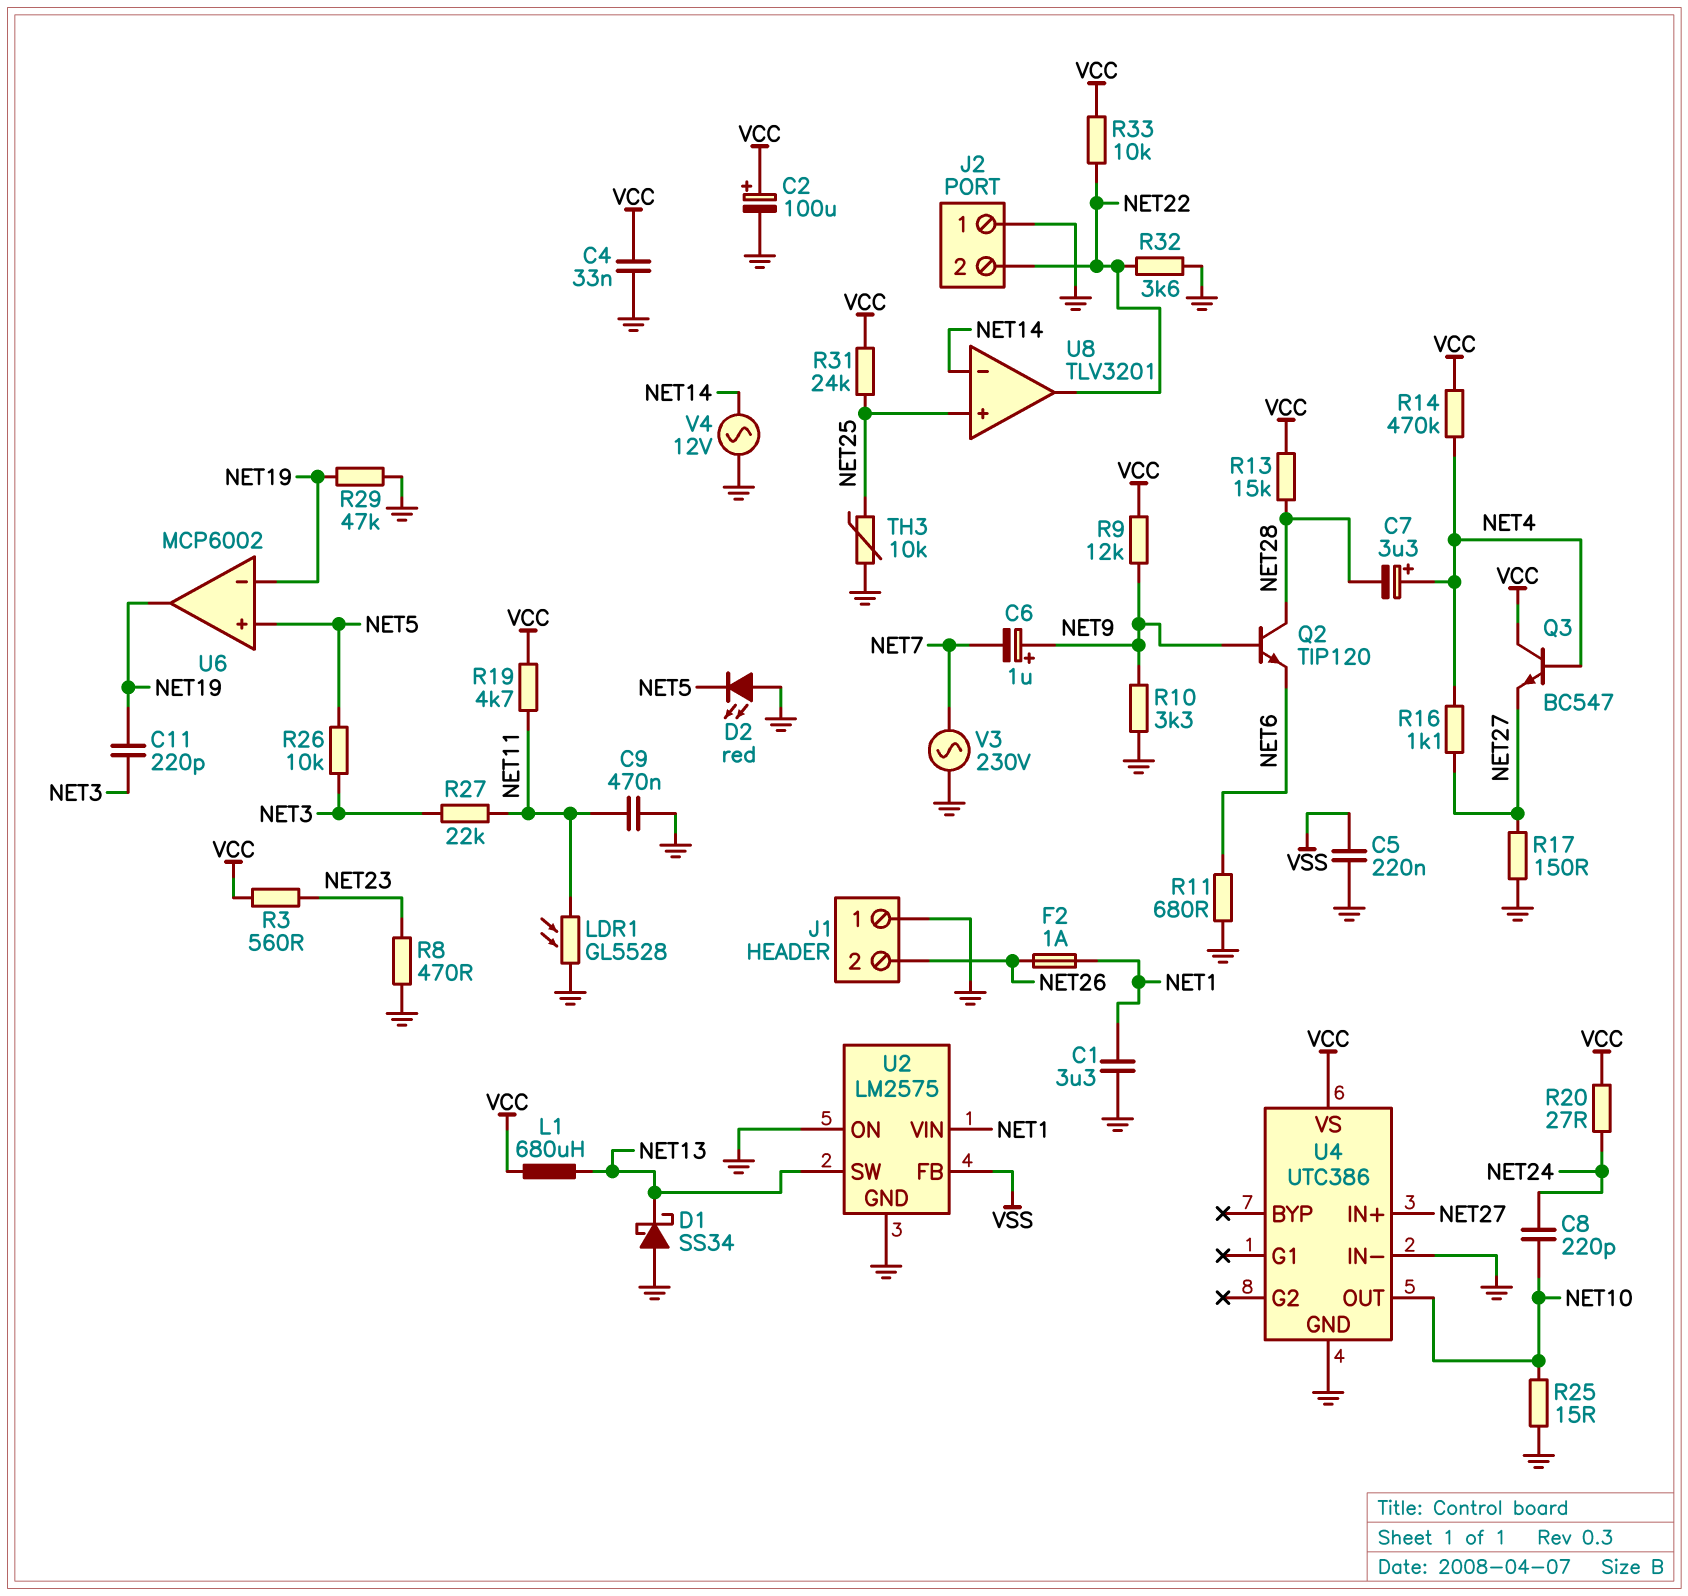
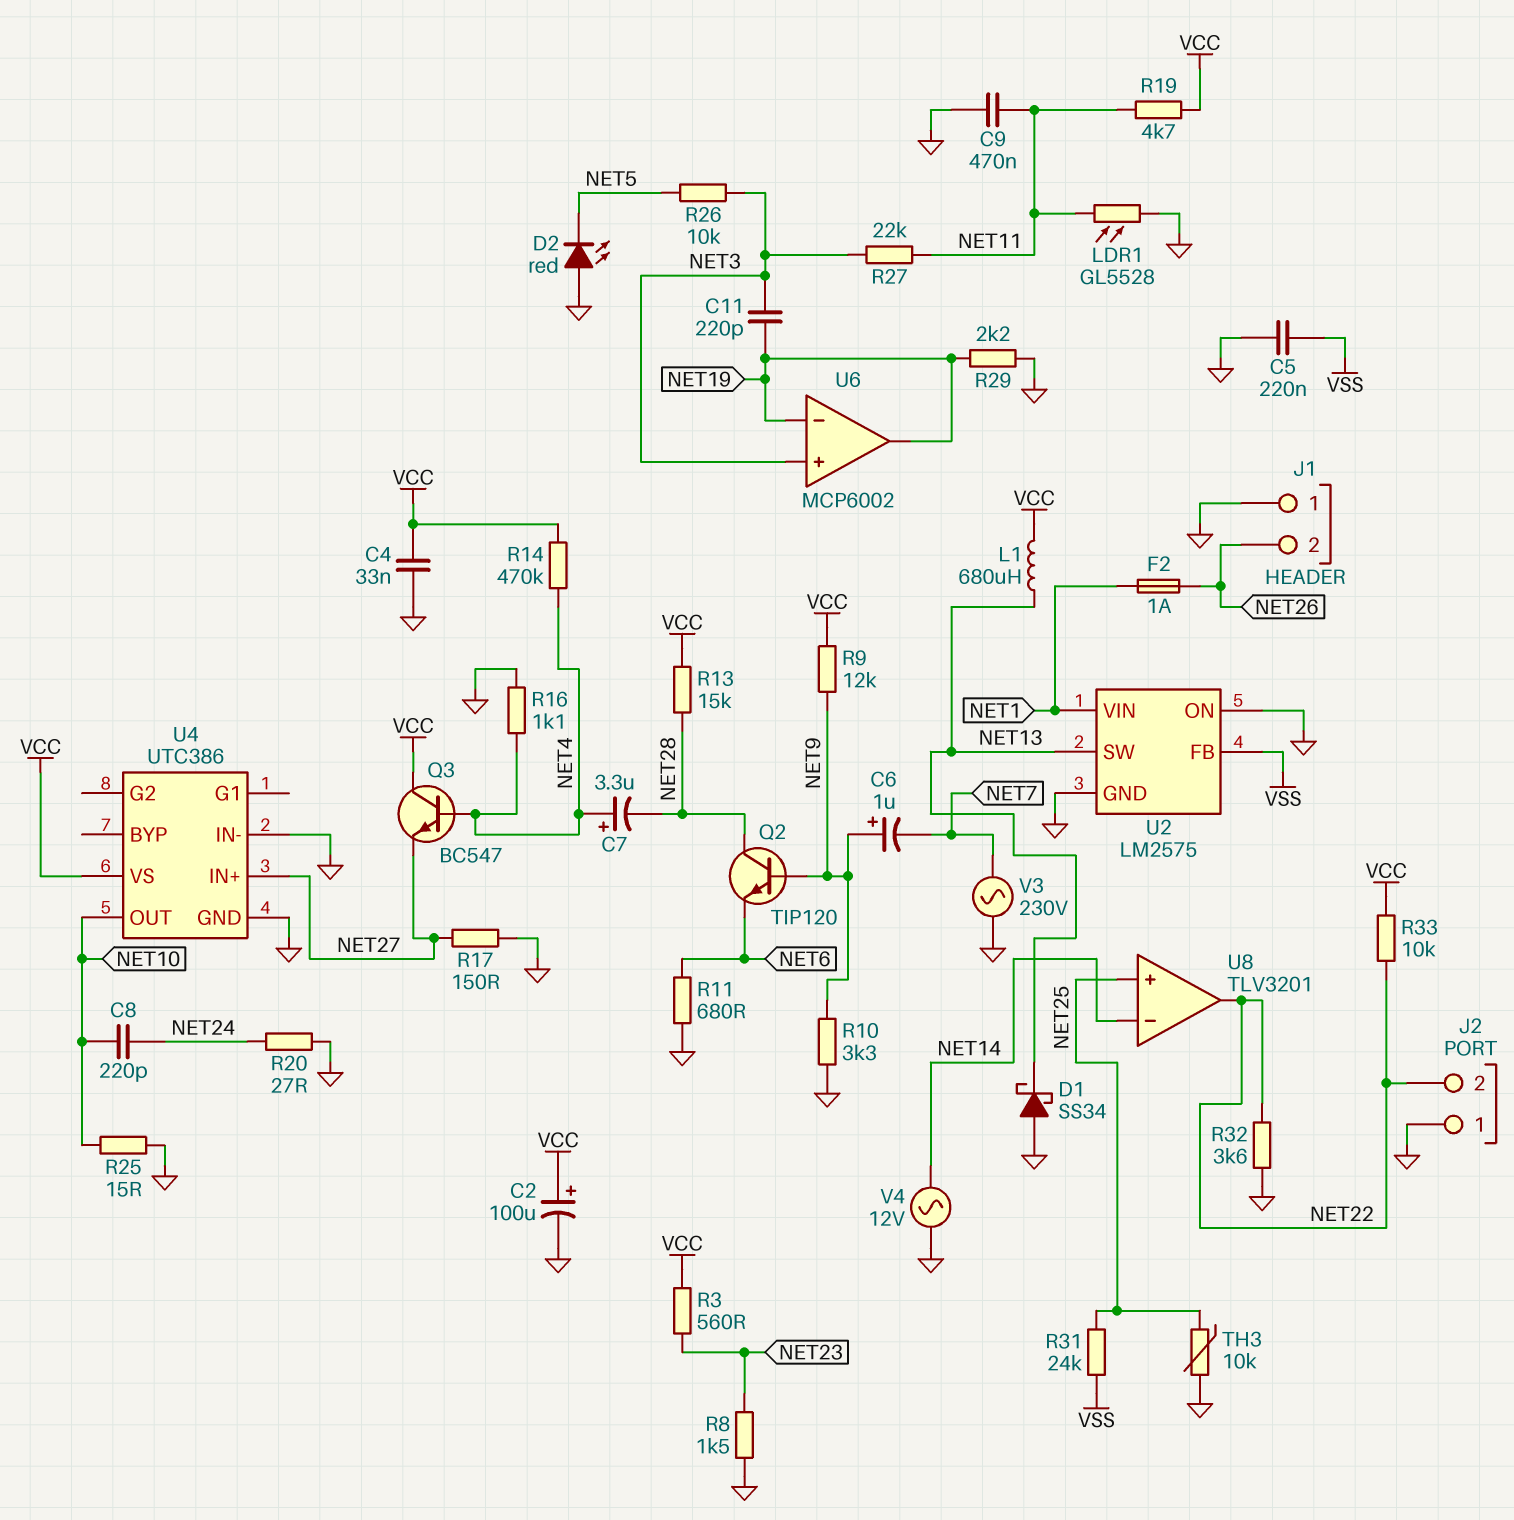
C1: 3.3uF (GND, NET1) -> none
R8: 470 (GND, NET23) -> 1.5k (GND, NET23)
R16: 1.1k (NET4, NET27) -> 1.1k (GND, NET4)
R20: 27 (NET24, VCC) -> 27 (GND, NET24)
R29: 47k (GND, NET19) -> 2.2k (GND, NET19)
R31: 24k (NET25, VCC) -> 24k (NET25, VSS)
U6 pin in+: NET5 -> NET3

